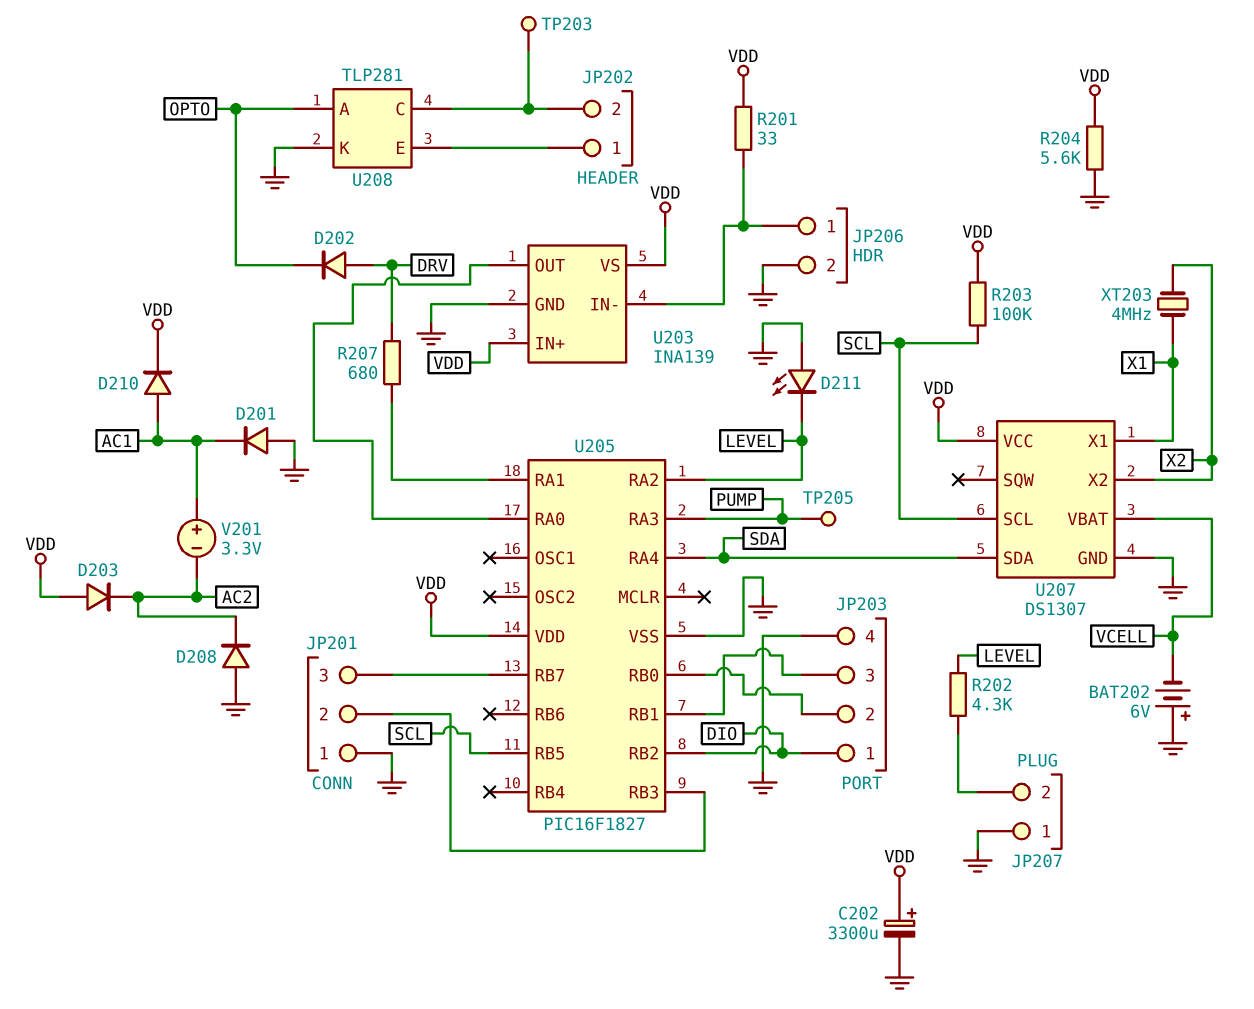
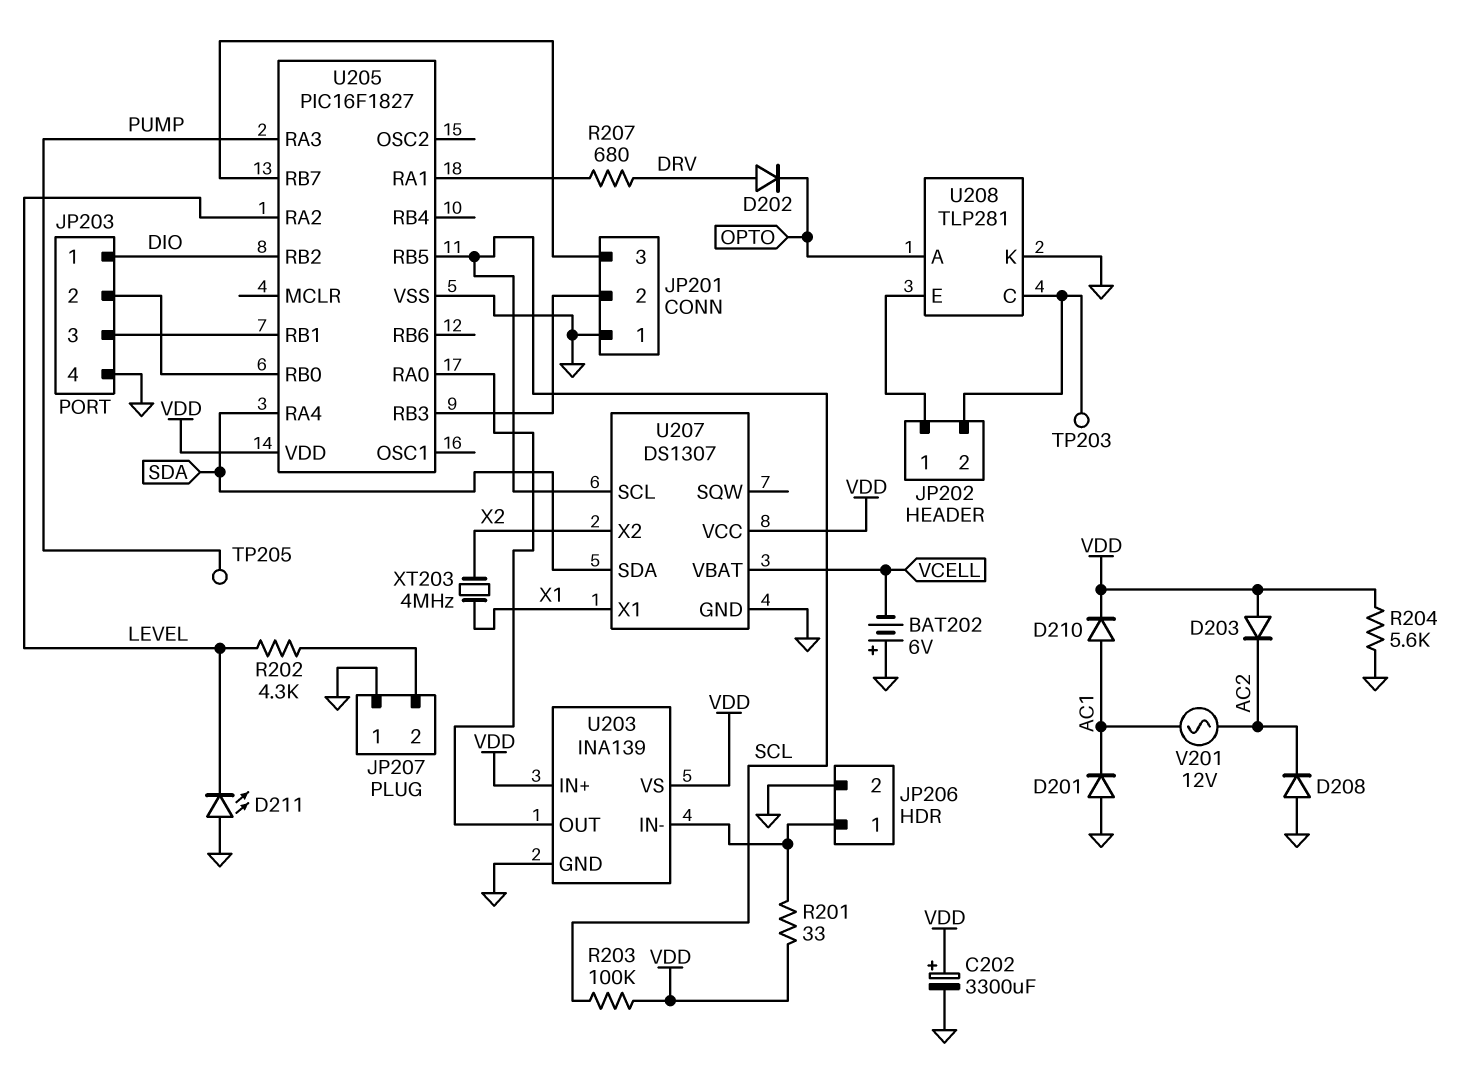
V201: 3.3V (plus AC1, minus AC2) -> AC 12V (AC1, AC2)

